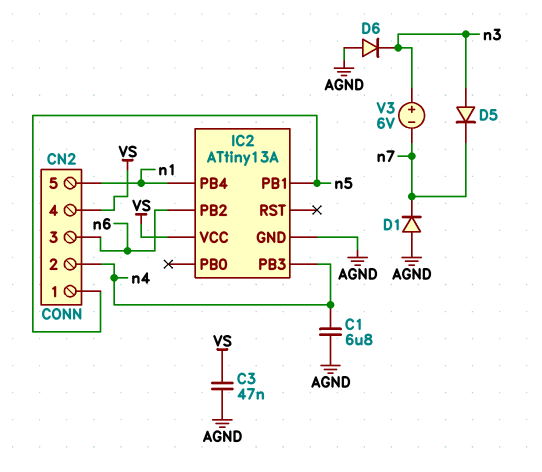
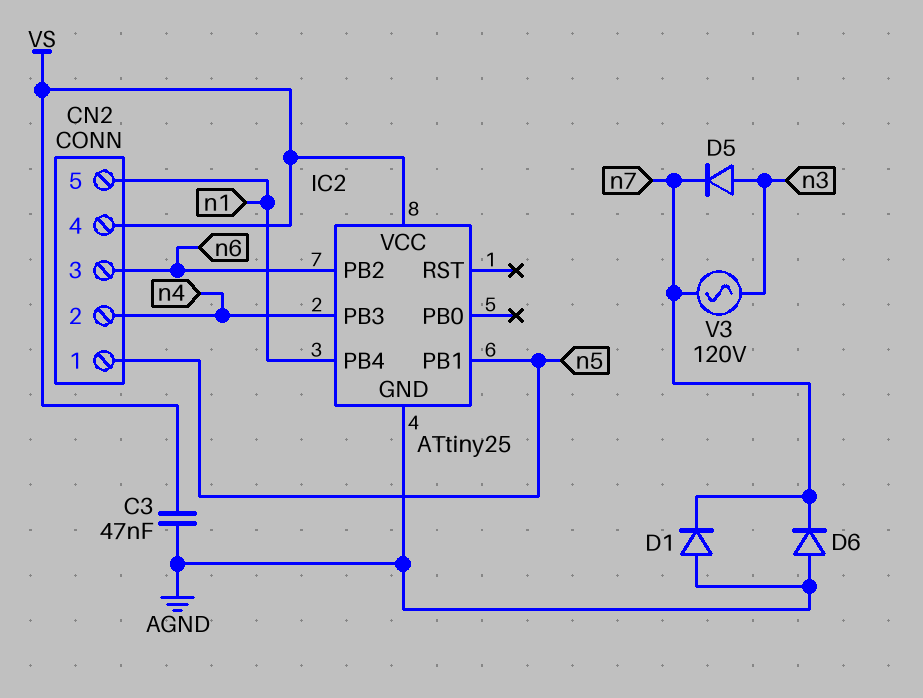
C1: 6.8uF (AGND, n4) -> none
D6: diode (A AGND, K n3) -> diode (A AGND, K n7)
IC2: ATtiny13A -> ATtiny25
V3: 6V (plus n3, minus n7) -> AC 120V (n3, n7)

